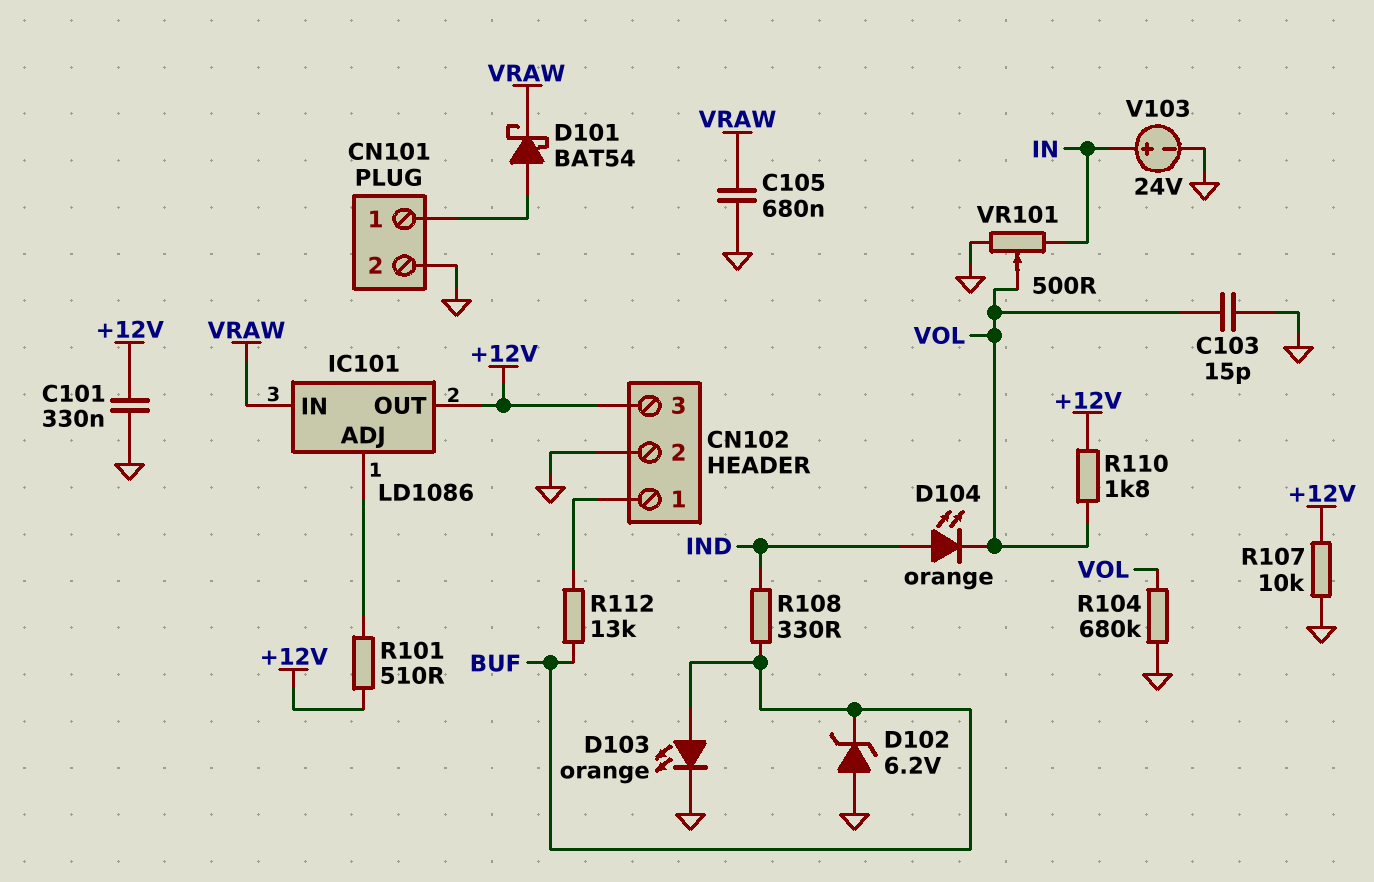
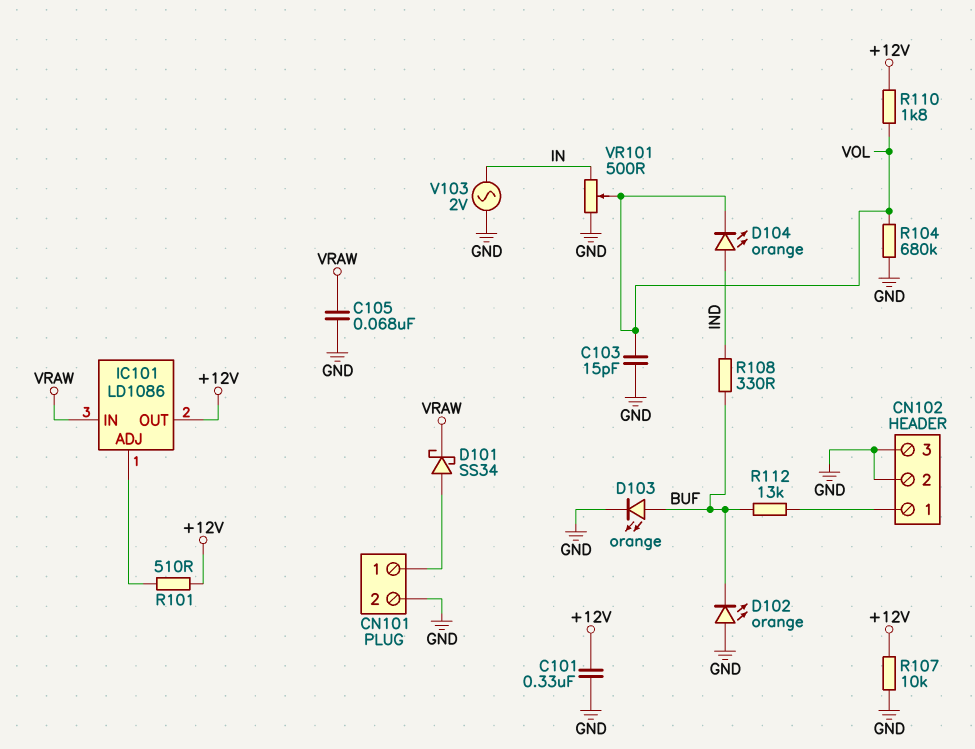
C105: 680nF (GND, VRAW) -> 68nF (GND, VRAW)
CN102 pin 3: +12V -> GND
D101: schottky BAT54 (A CN101/1, K VRAW) -> schottky SS34 (A CN101/1, K VRAW)
D102: zener 6.2V (A GND, K BUF) -> LED orange (A GND, K BUF)
V103: 24V (plus IN, minus GND) -> AC 2V (GND, IN)

